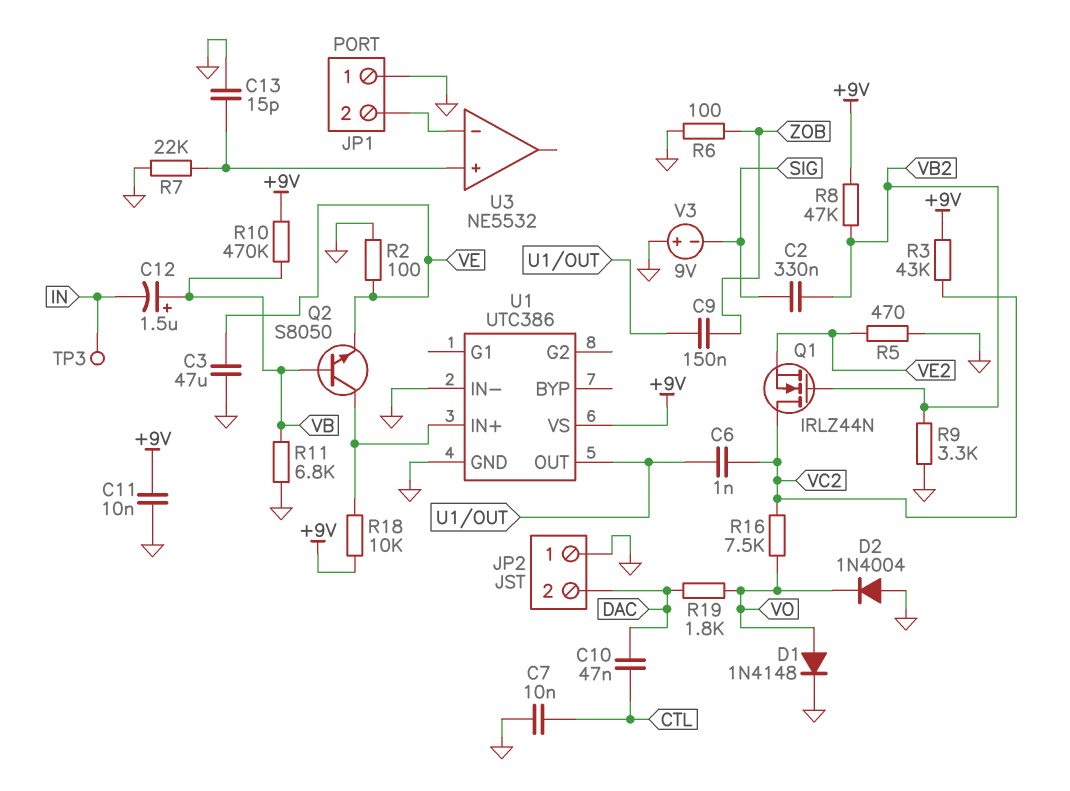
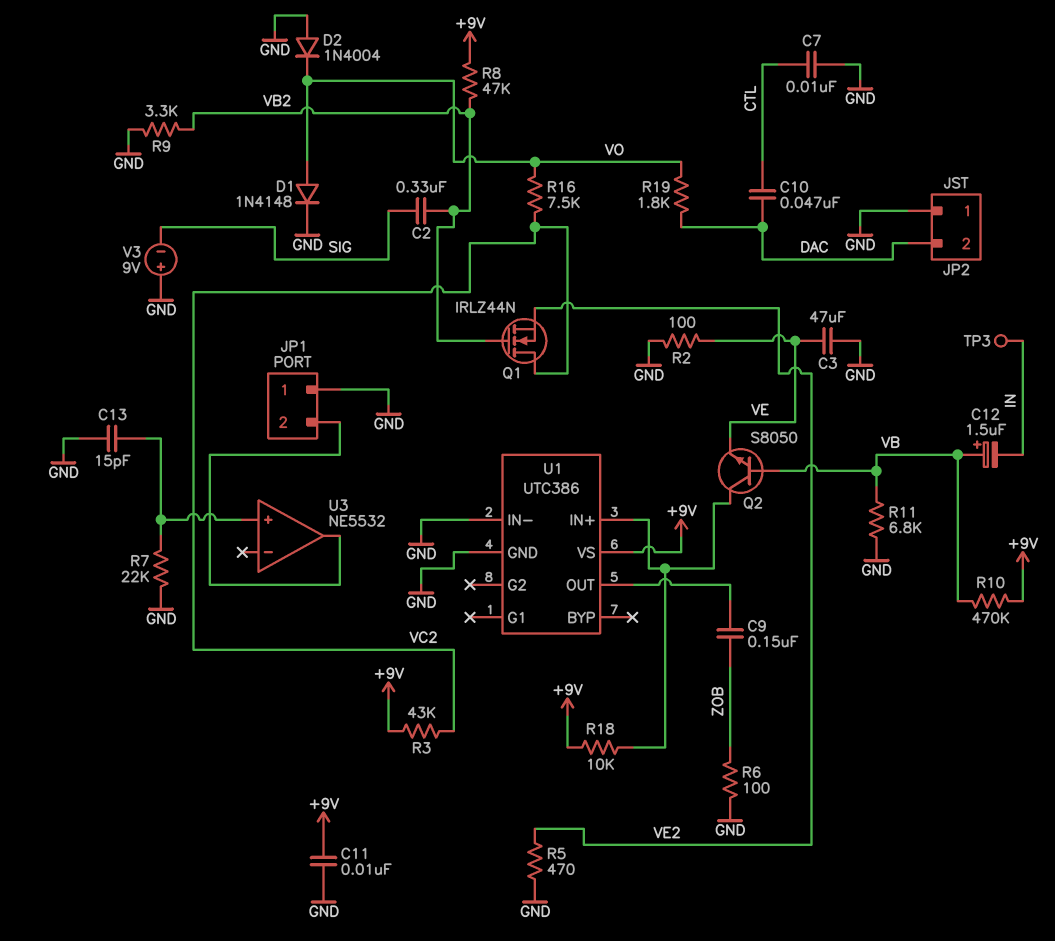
C6: 1nF (U1/OUT, VC2) -> none
U3 pin in-: JP1/2 -> none
U3 pin out: none -> JP1/2

